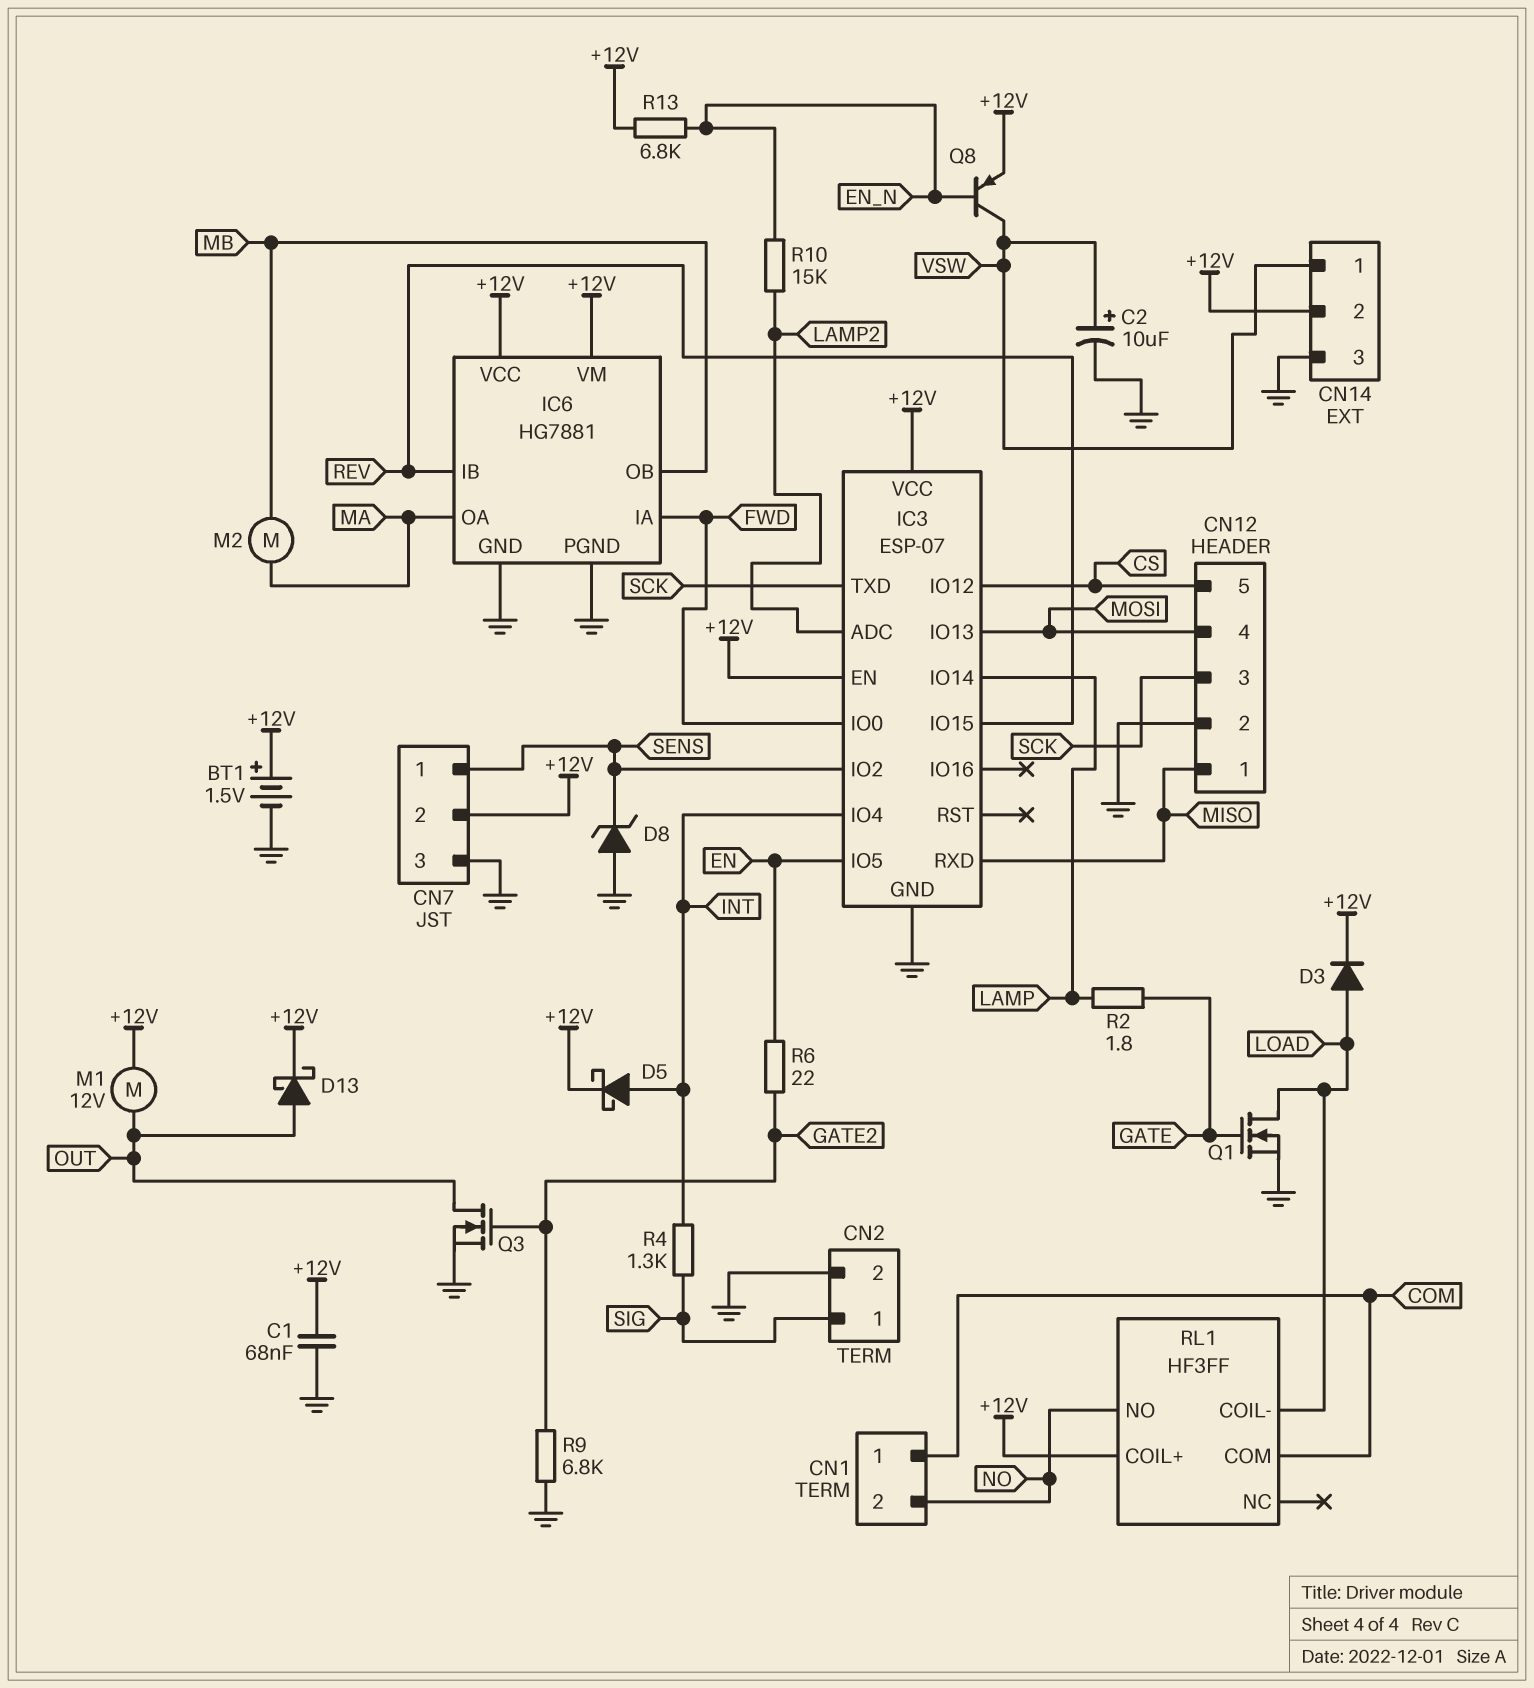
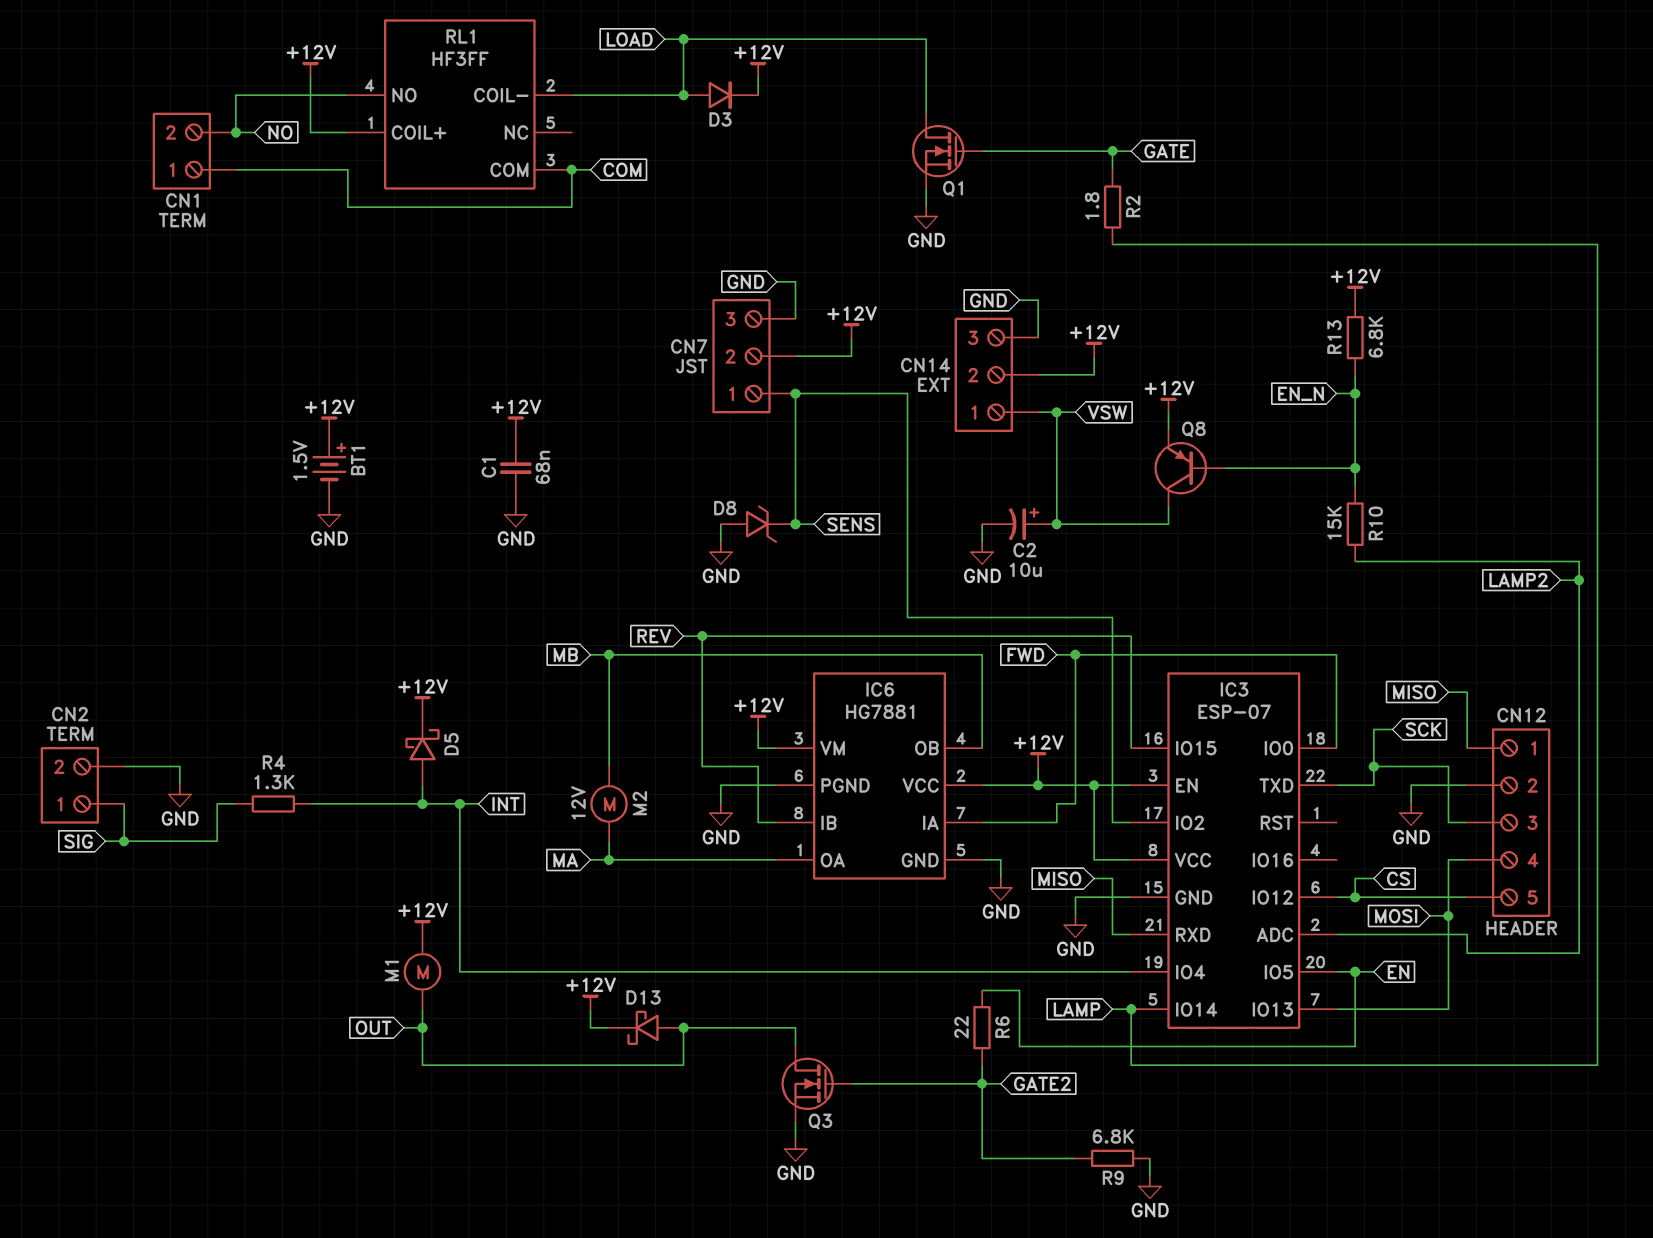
M1: motor 12V (+12V, OUT) -> motor (+12V, OUT)
M2: motor (MA, MB) -> motor 12V (MA, MB)

